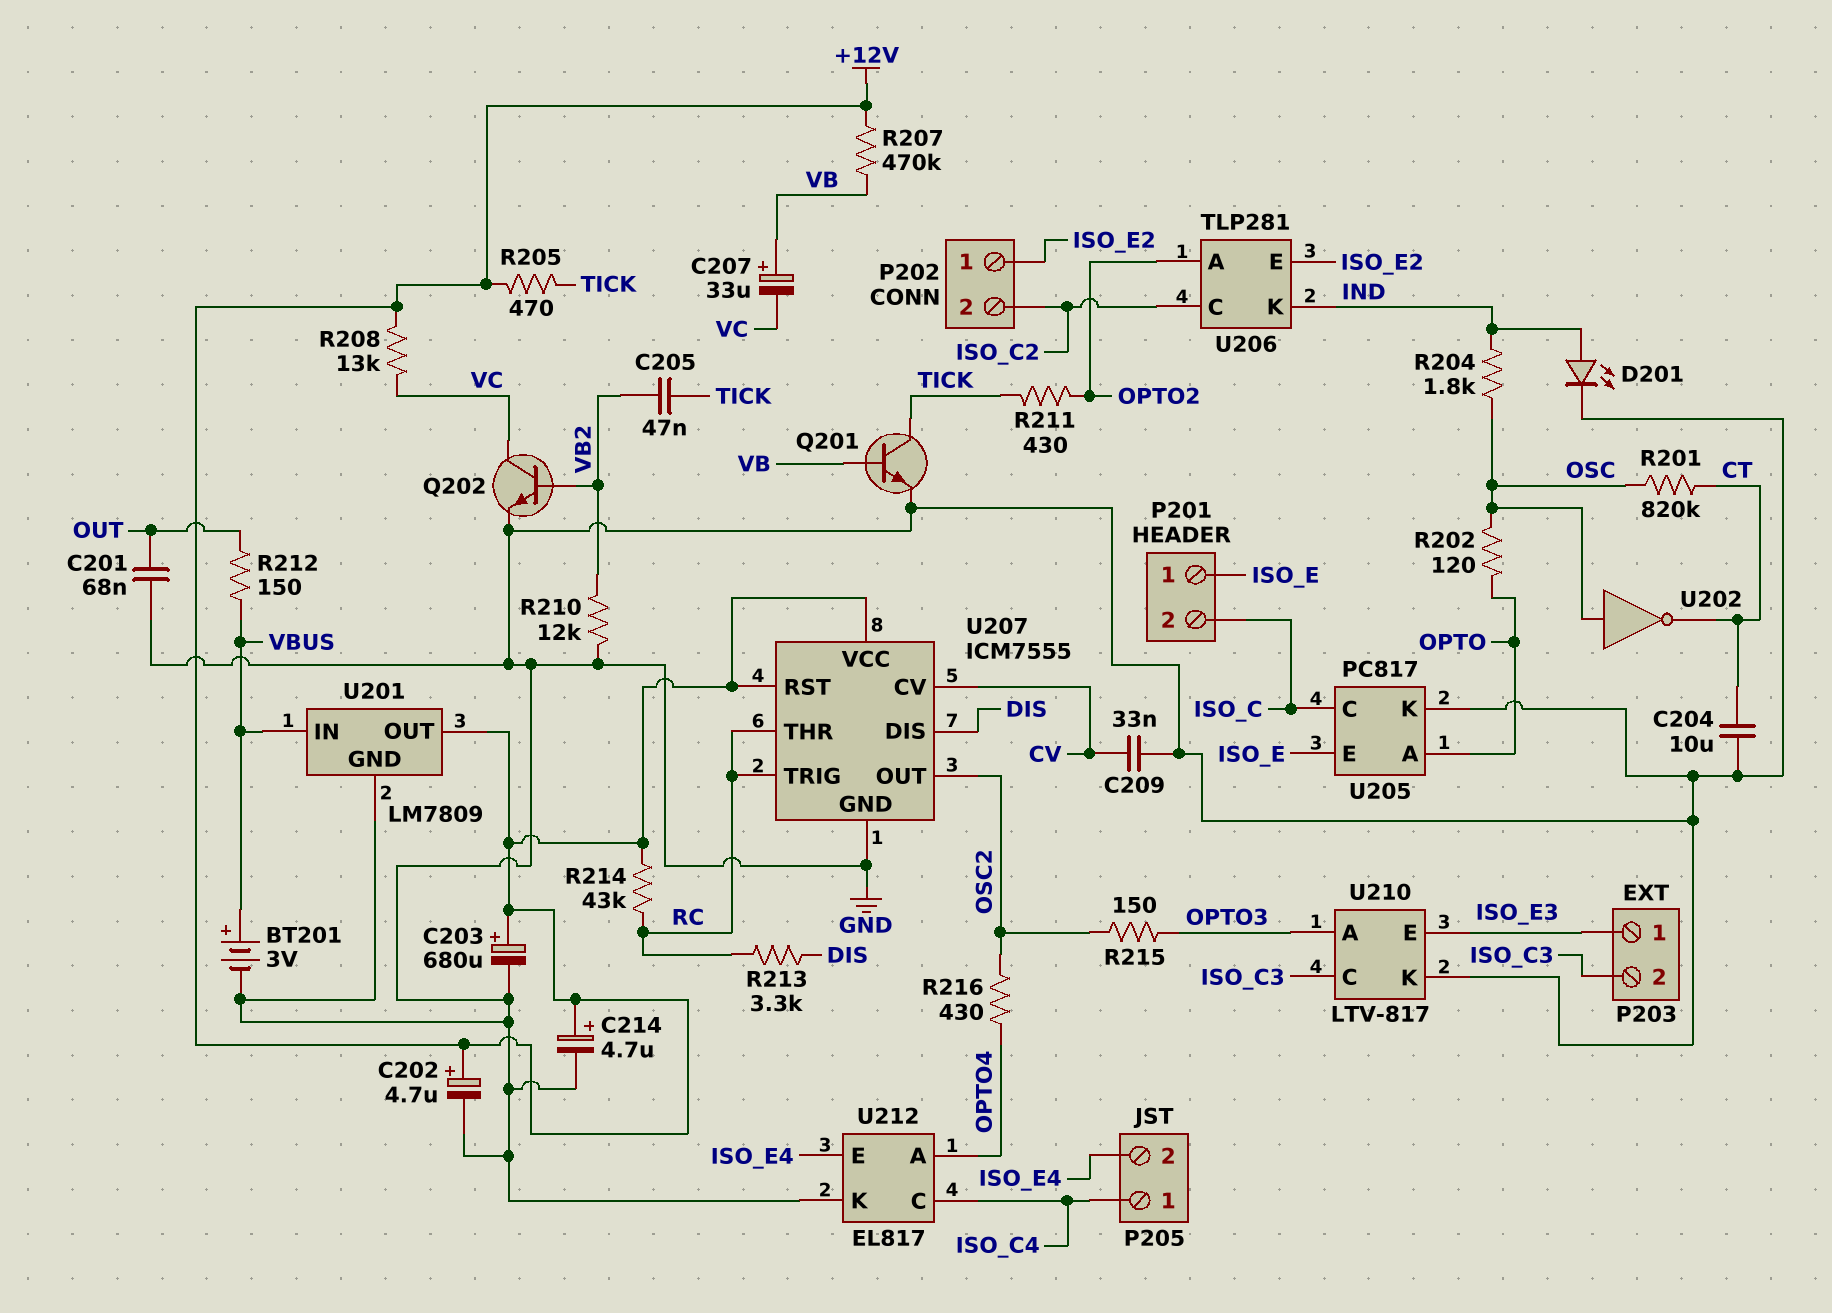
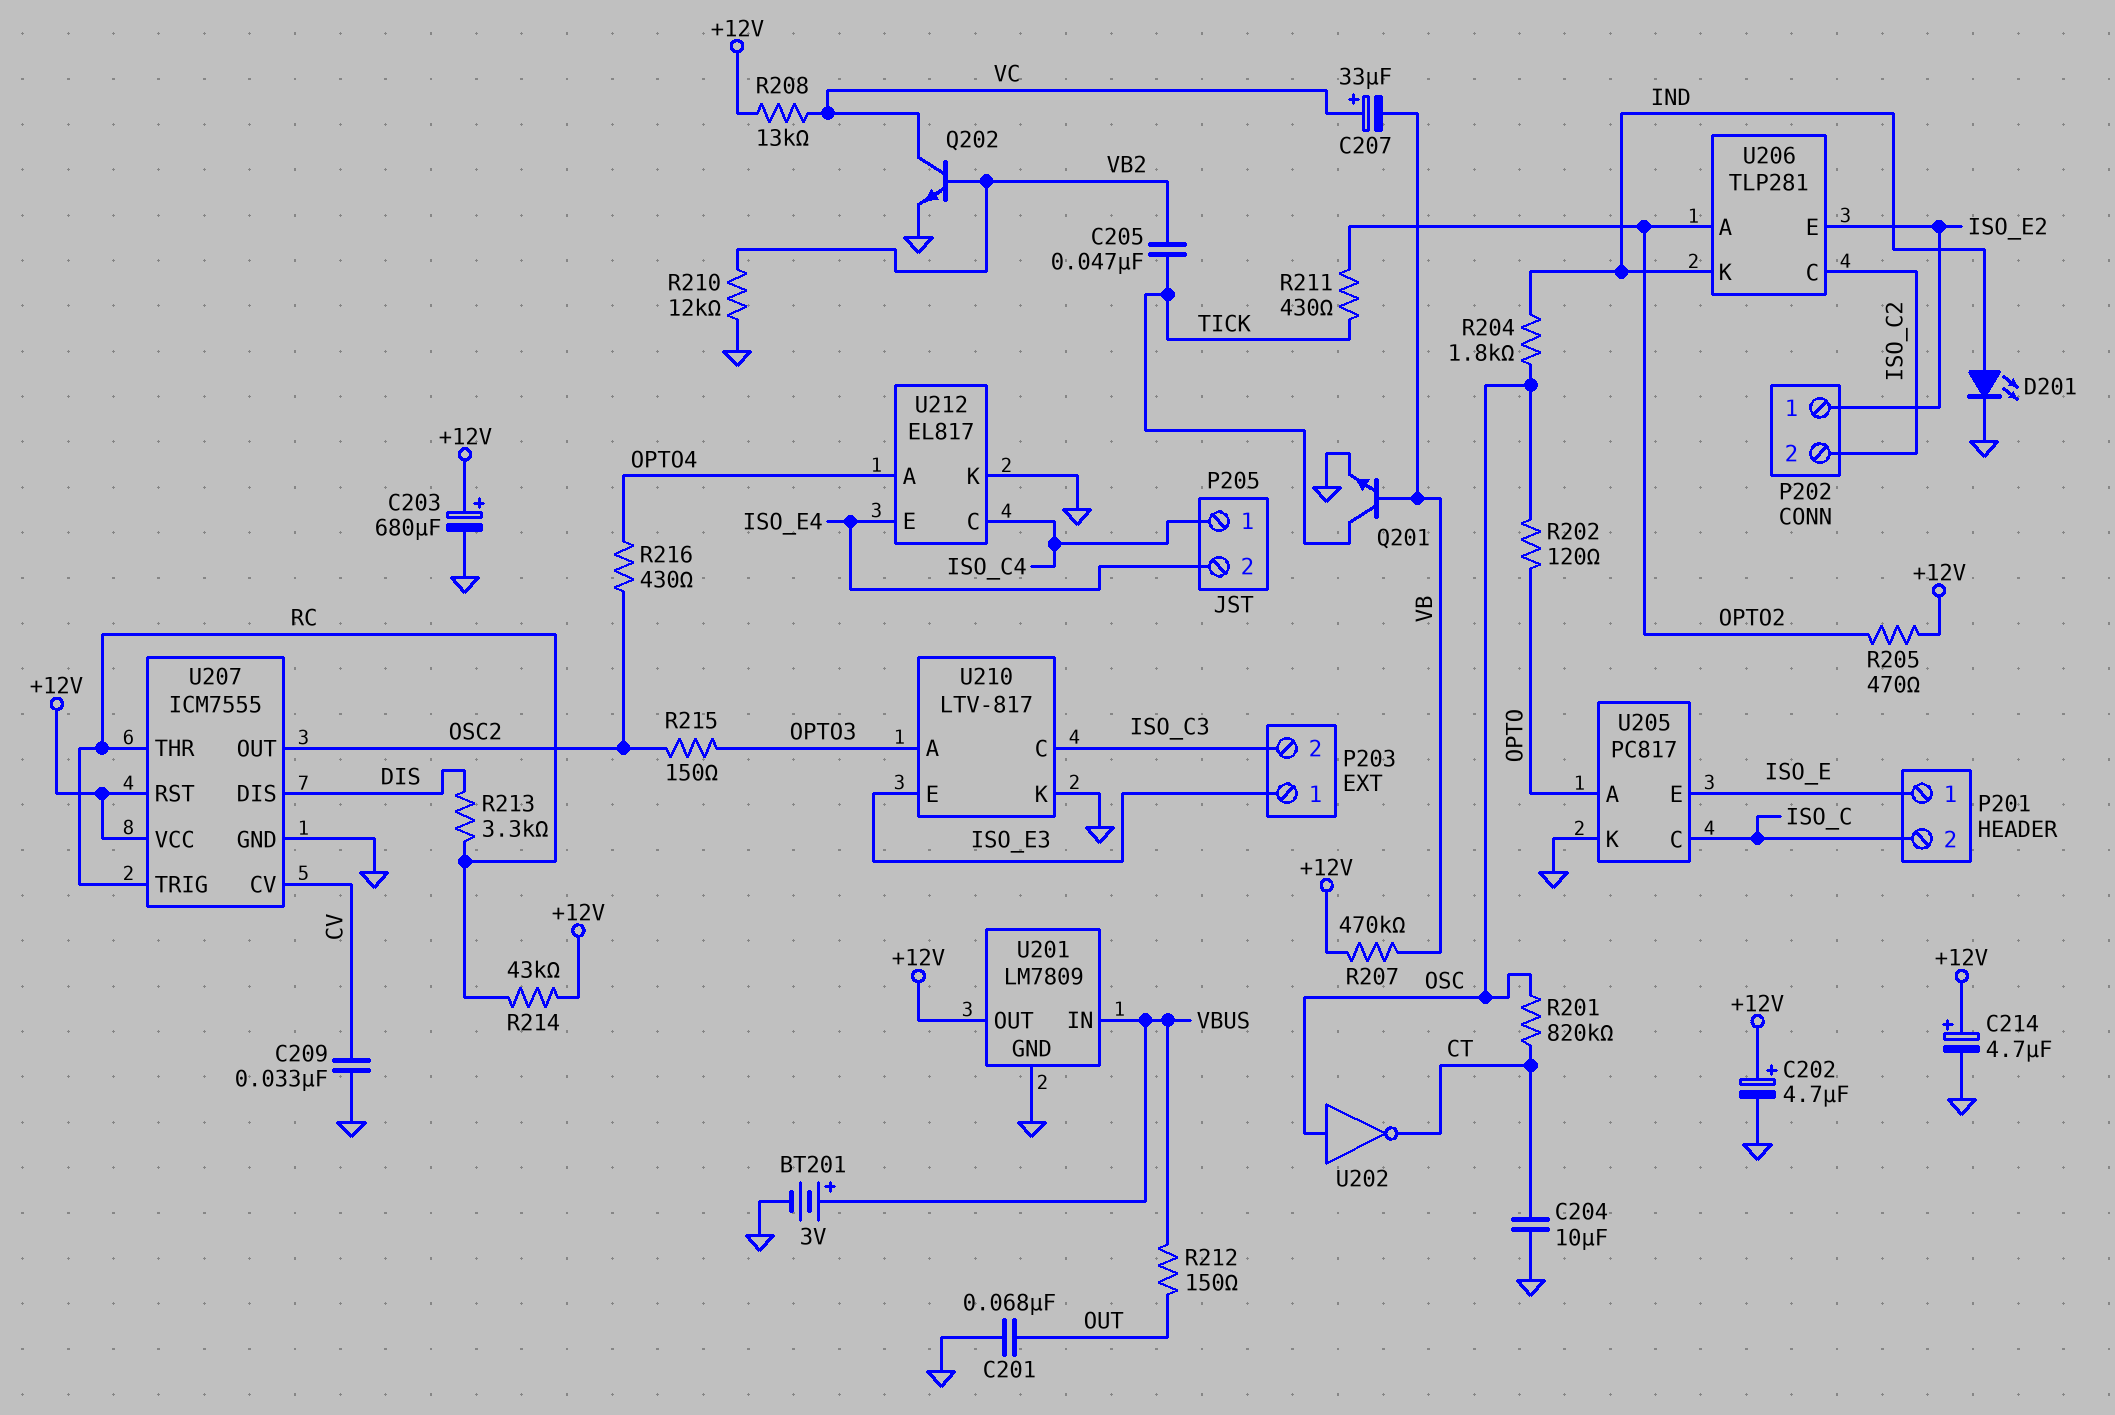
C207: 33uF (plus VB, minus VC) -> 33uF (plus VC, minus VB)
R205: 470 (+12V, TICK) -> 470 (+12V, OPTO2)

